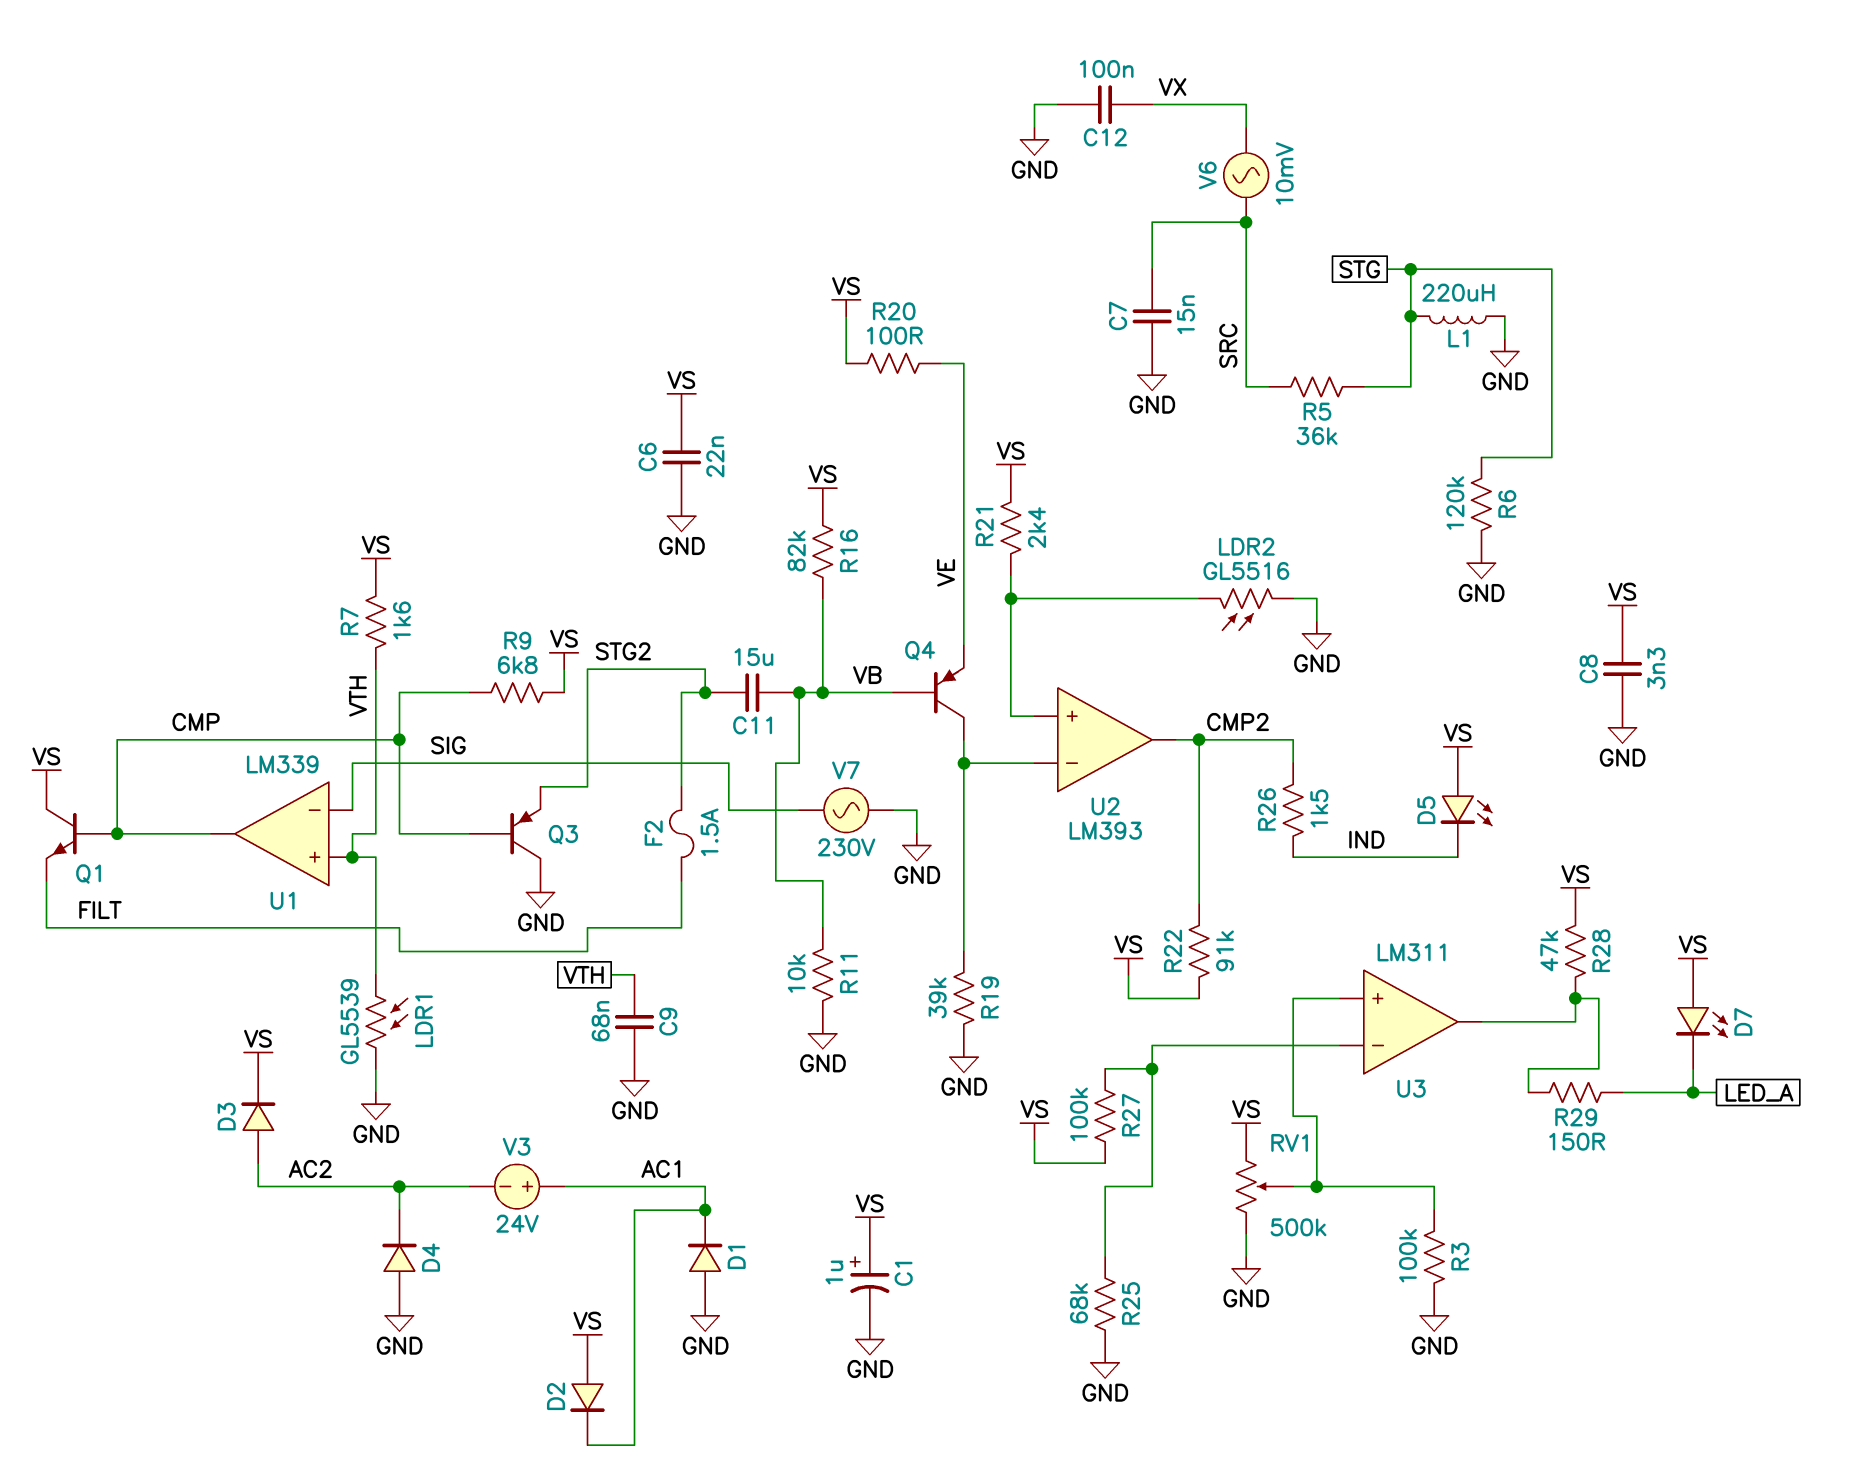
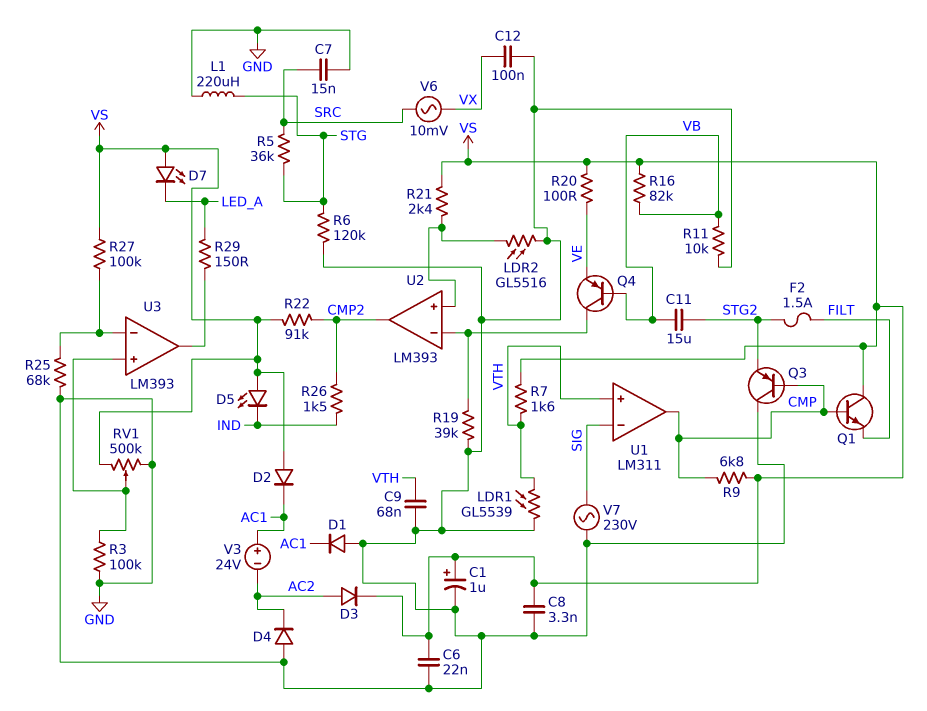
R28: 47k (U3/out, VS) -> none
U1: LM339 -> LM311
U3: LM311 -> LM393

